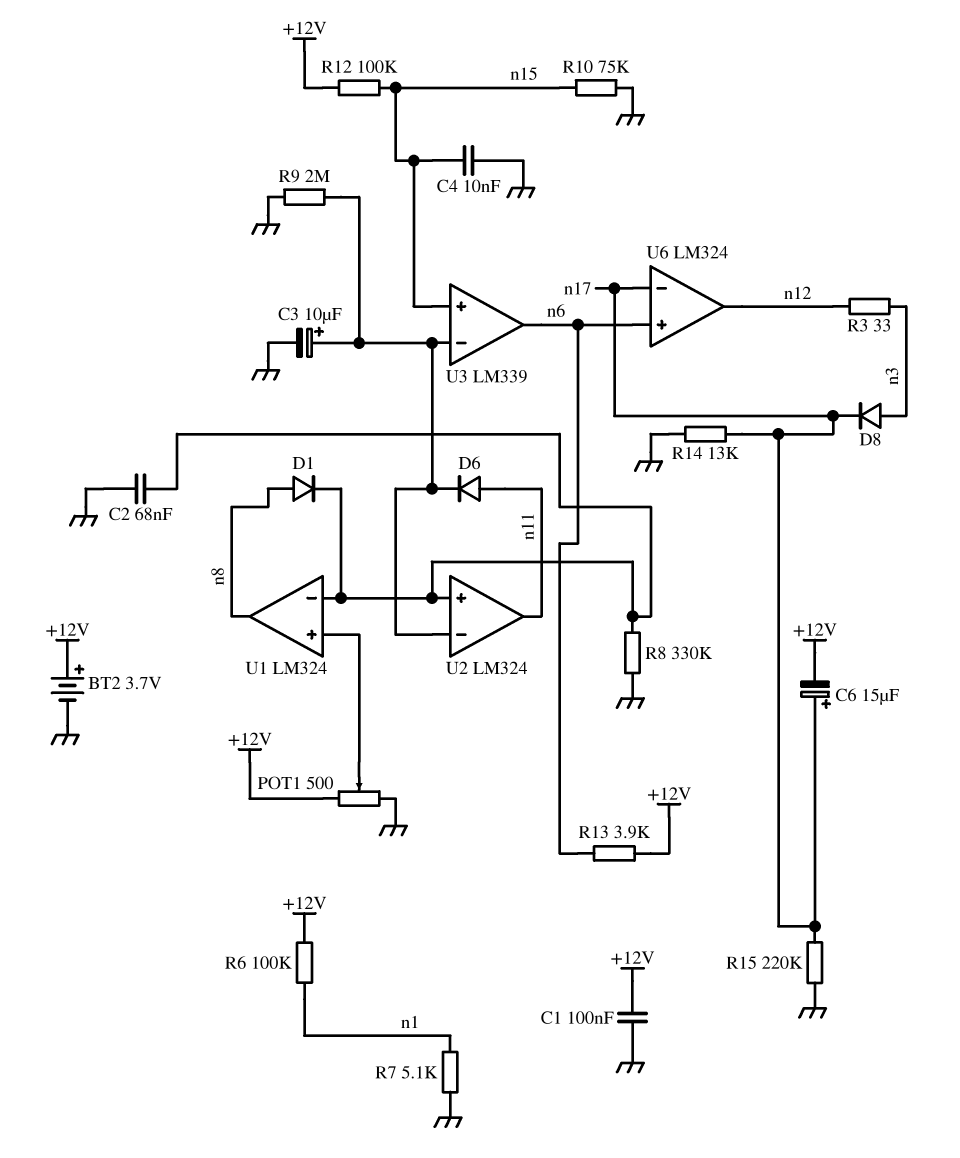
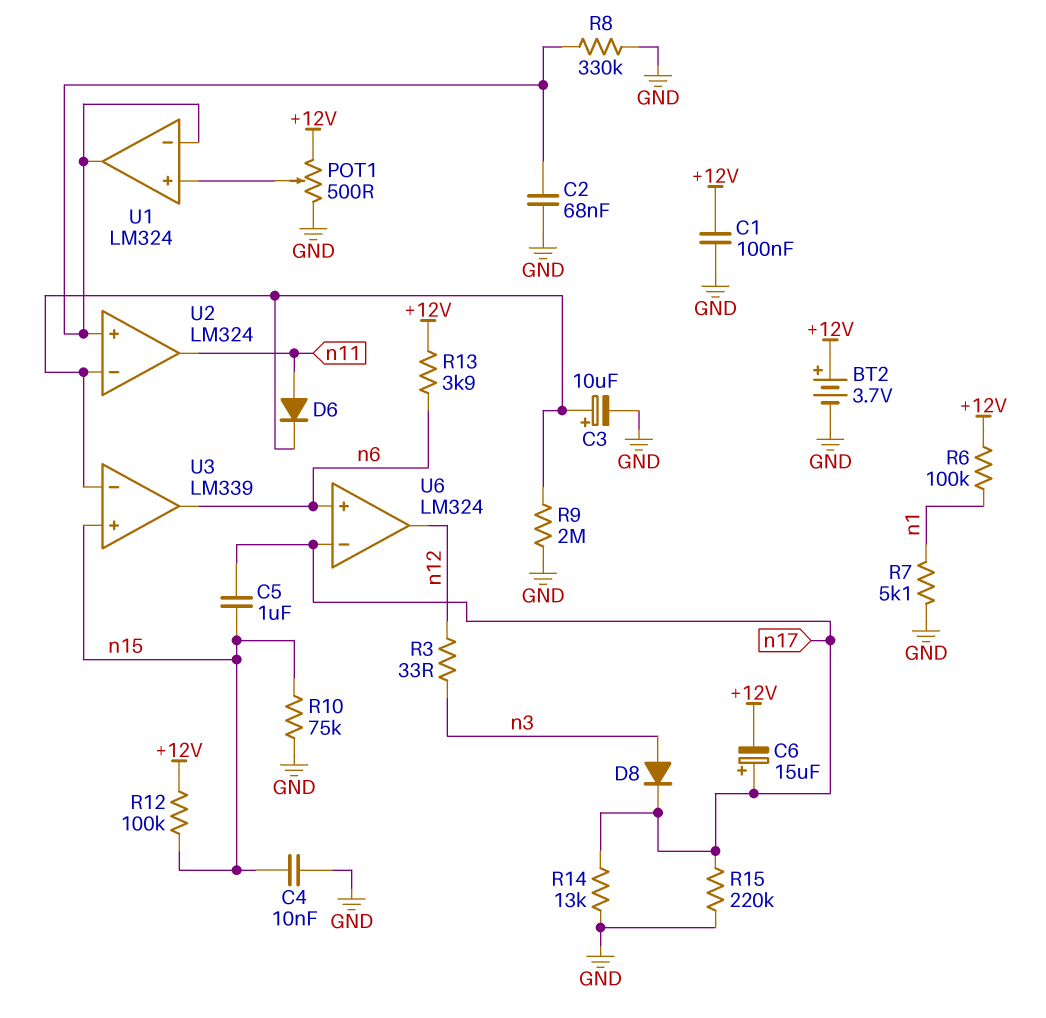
C5: none -> 1uF (n15, n17)
D1: diode (A n8, K U1/in-) -> none
U1 pin out: n8 -> U1/in-

